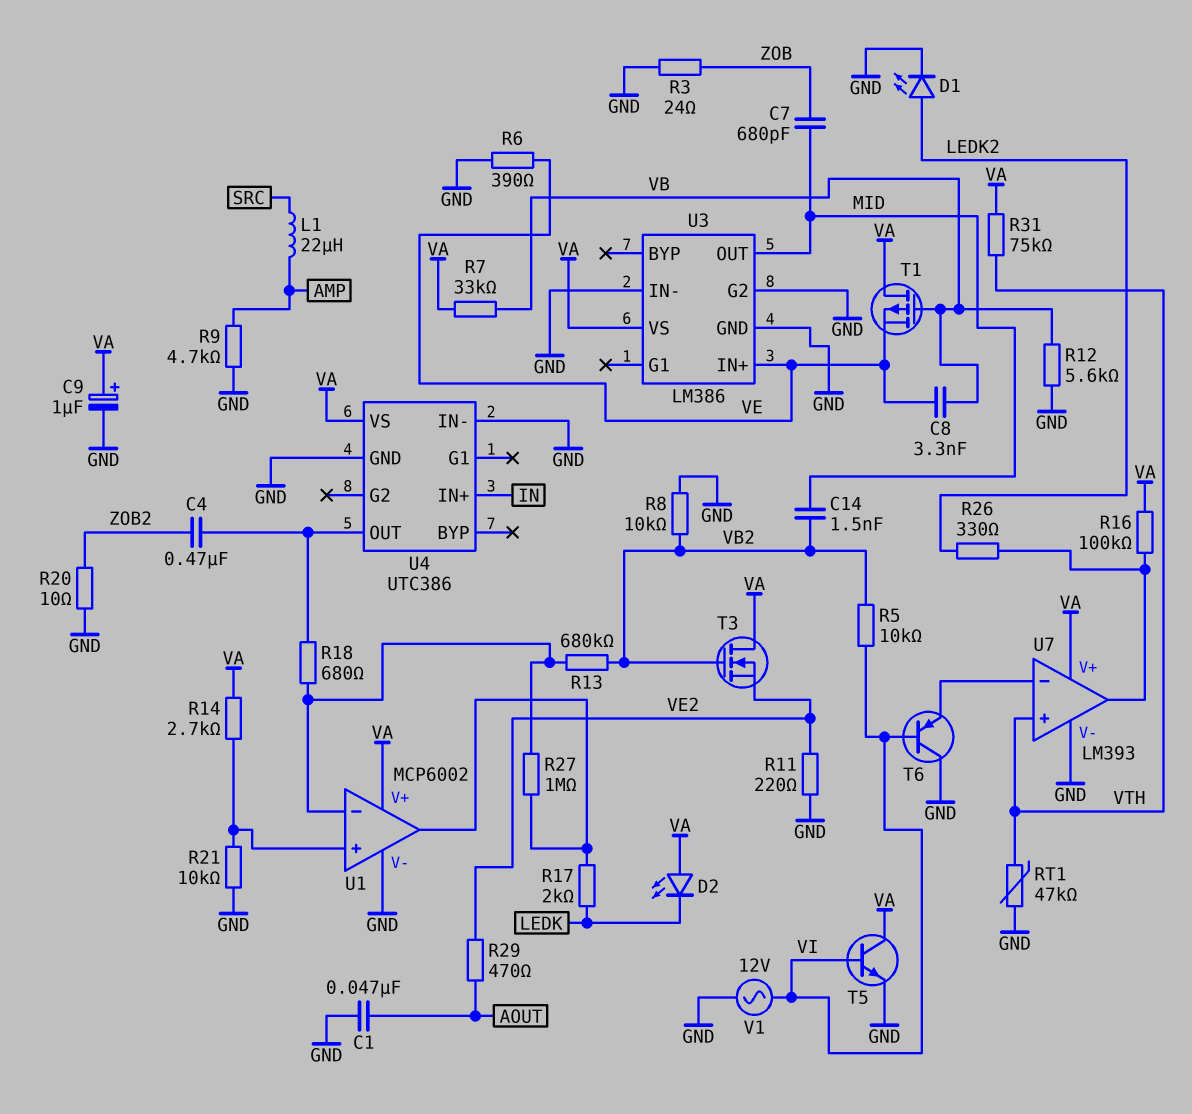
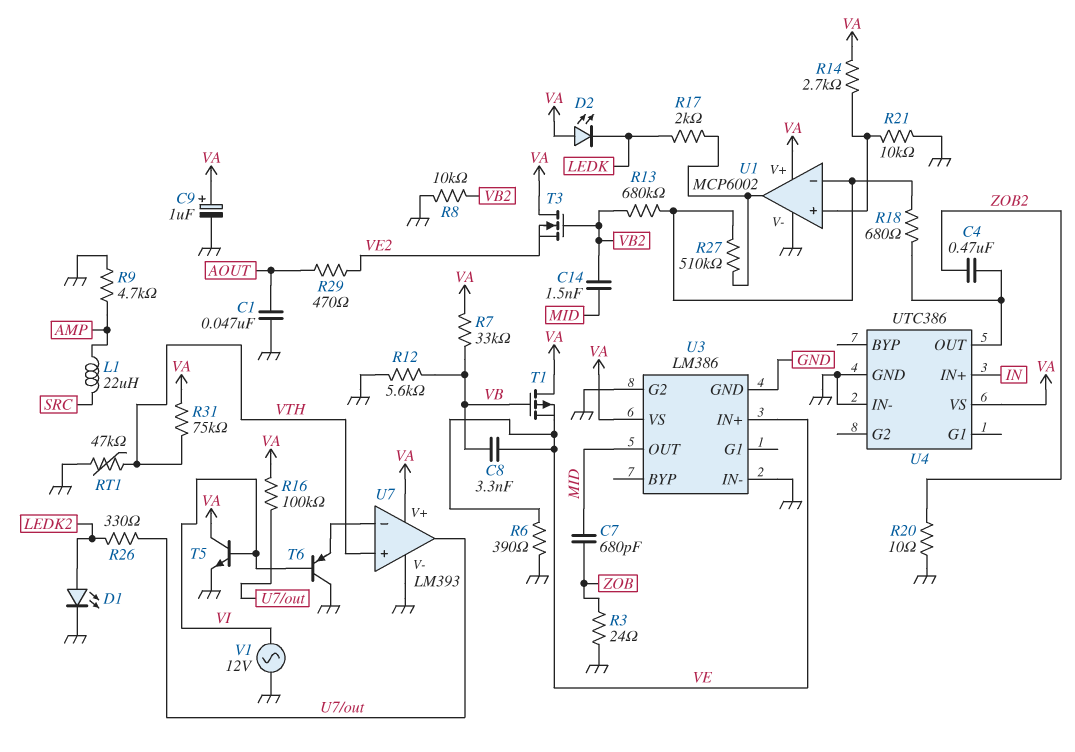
R5: 10k (VB2, VI) -> none
R11: 220 (GND, VE2) -> none
R27: 1M (U1/in-, U1/out) -> 510k (U1/in-, U1/out)

